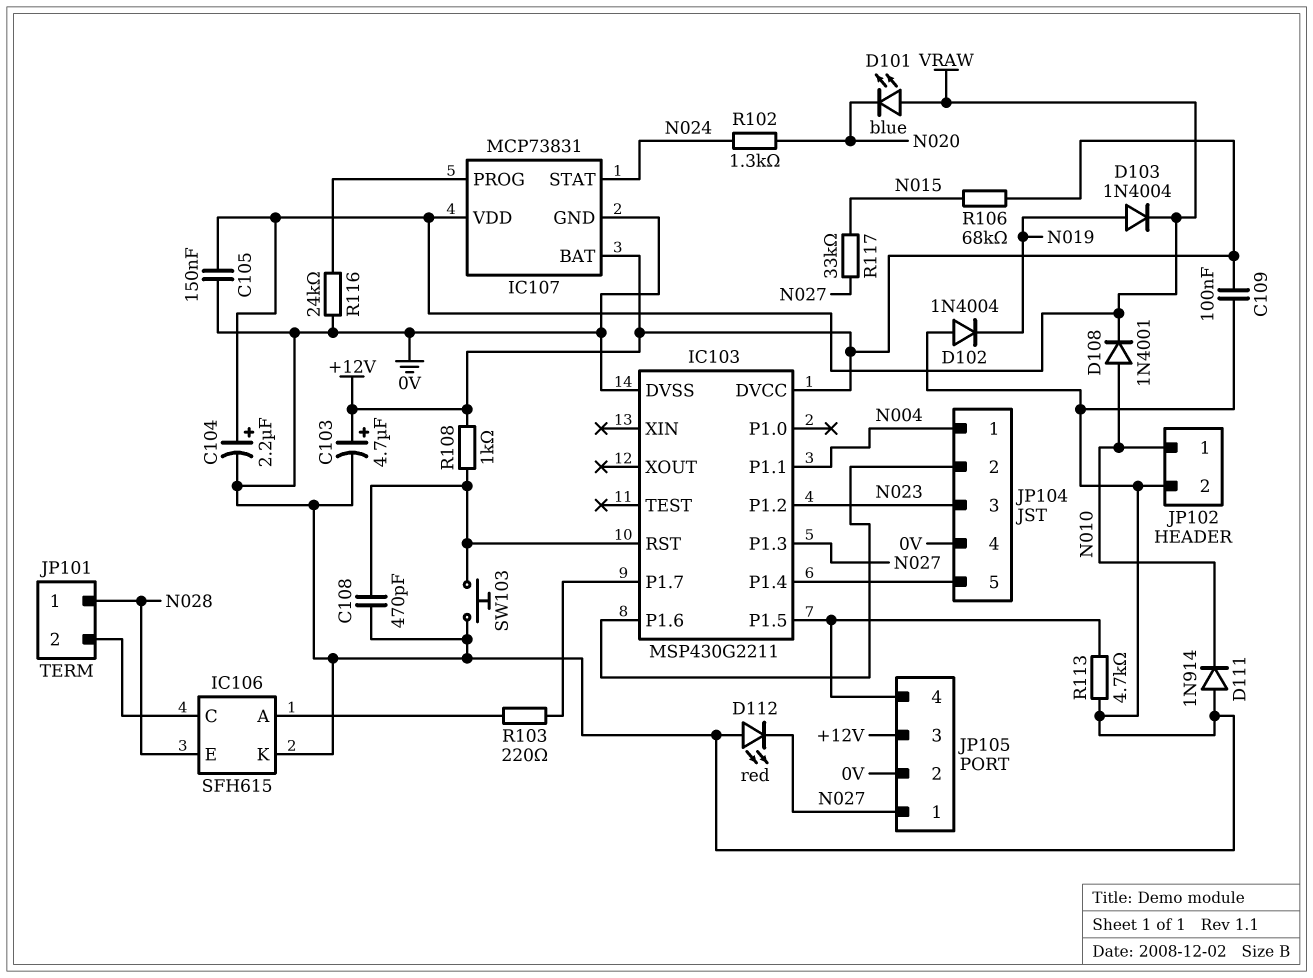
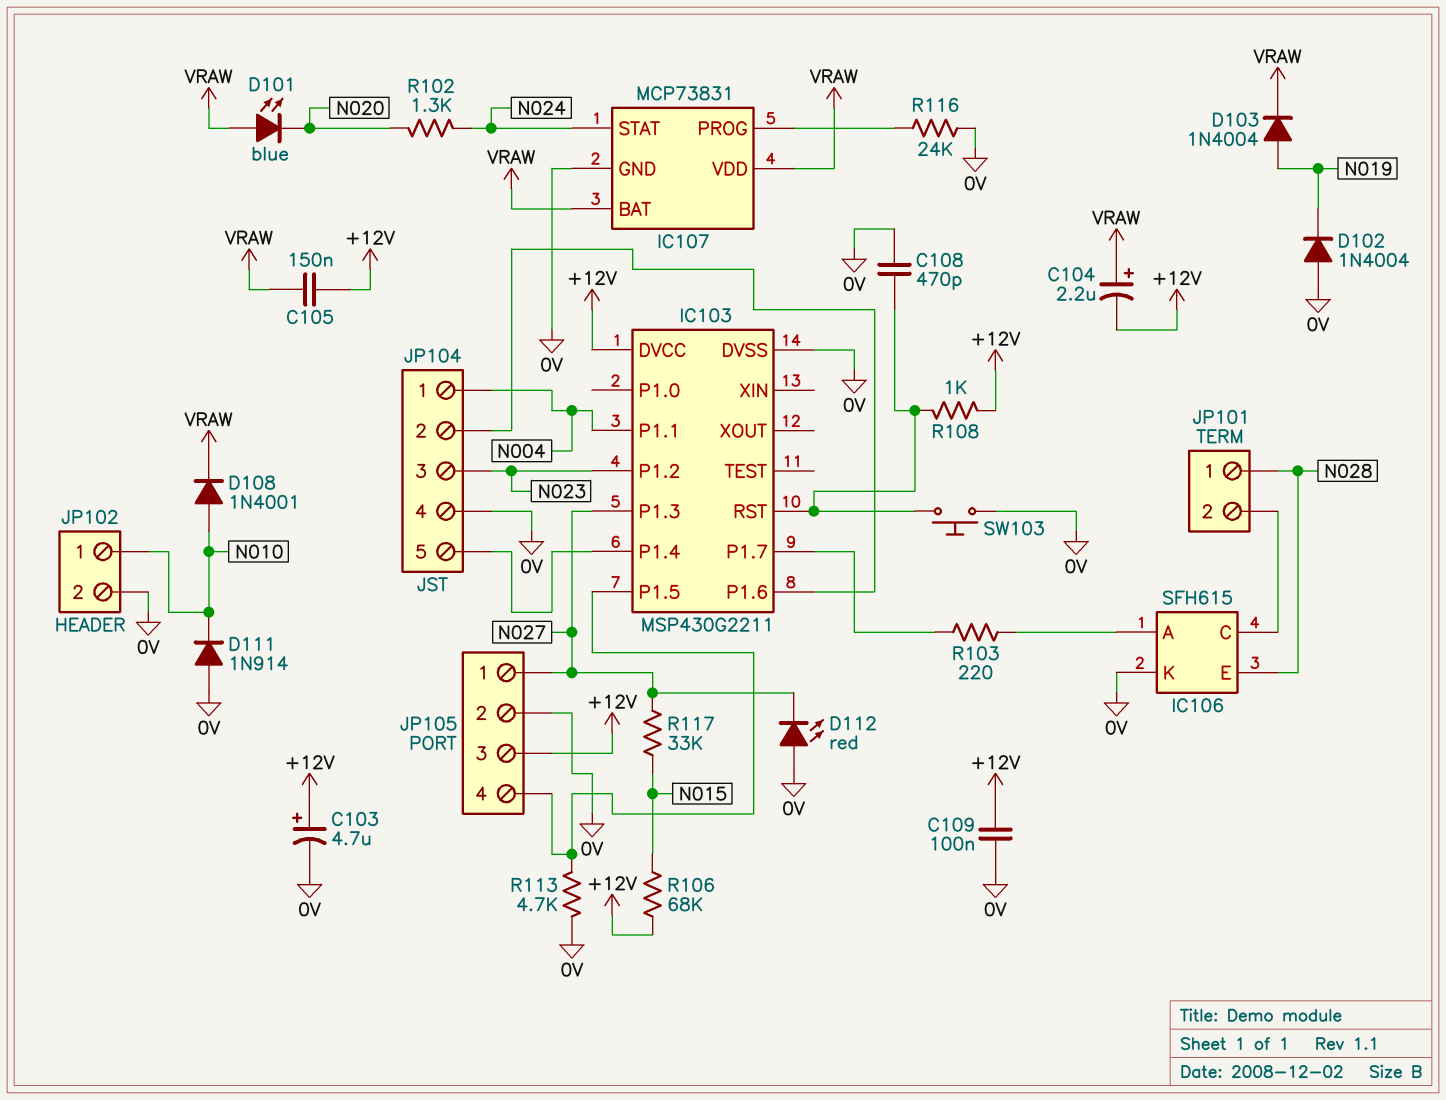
C104: 2.2uF (plus VRAW, minus 0V) -> 2.2uF (plus VRAW, minus +12V)
C105: 150nF (0V, VRAW) -> 150nF (+12V, VRAW)
IC107 pin BAT: +12V -> VRAW

